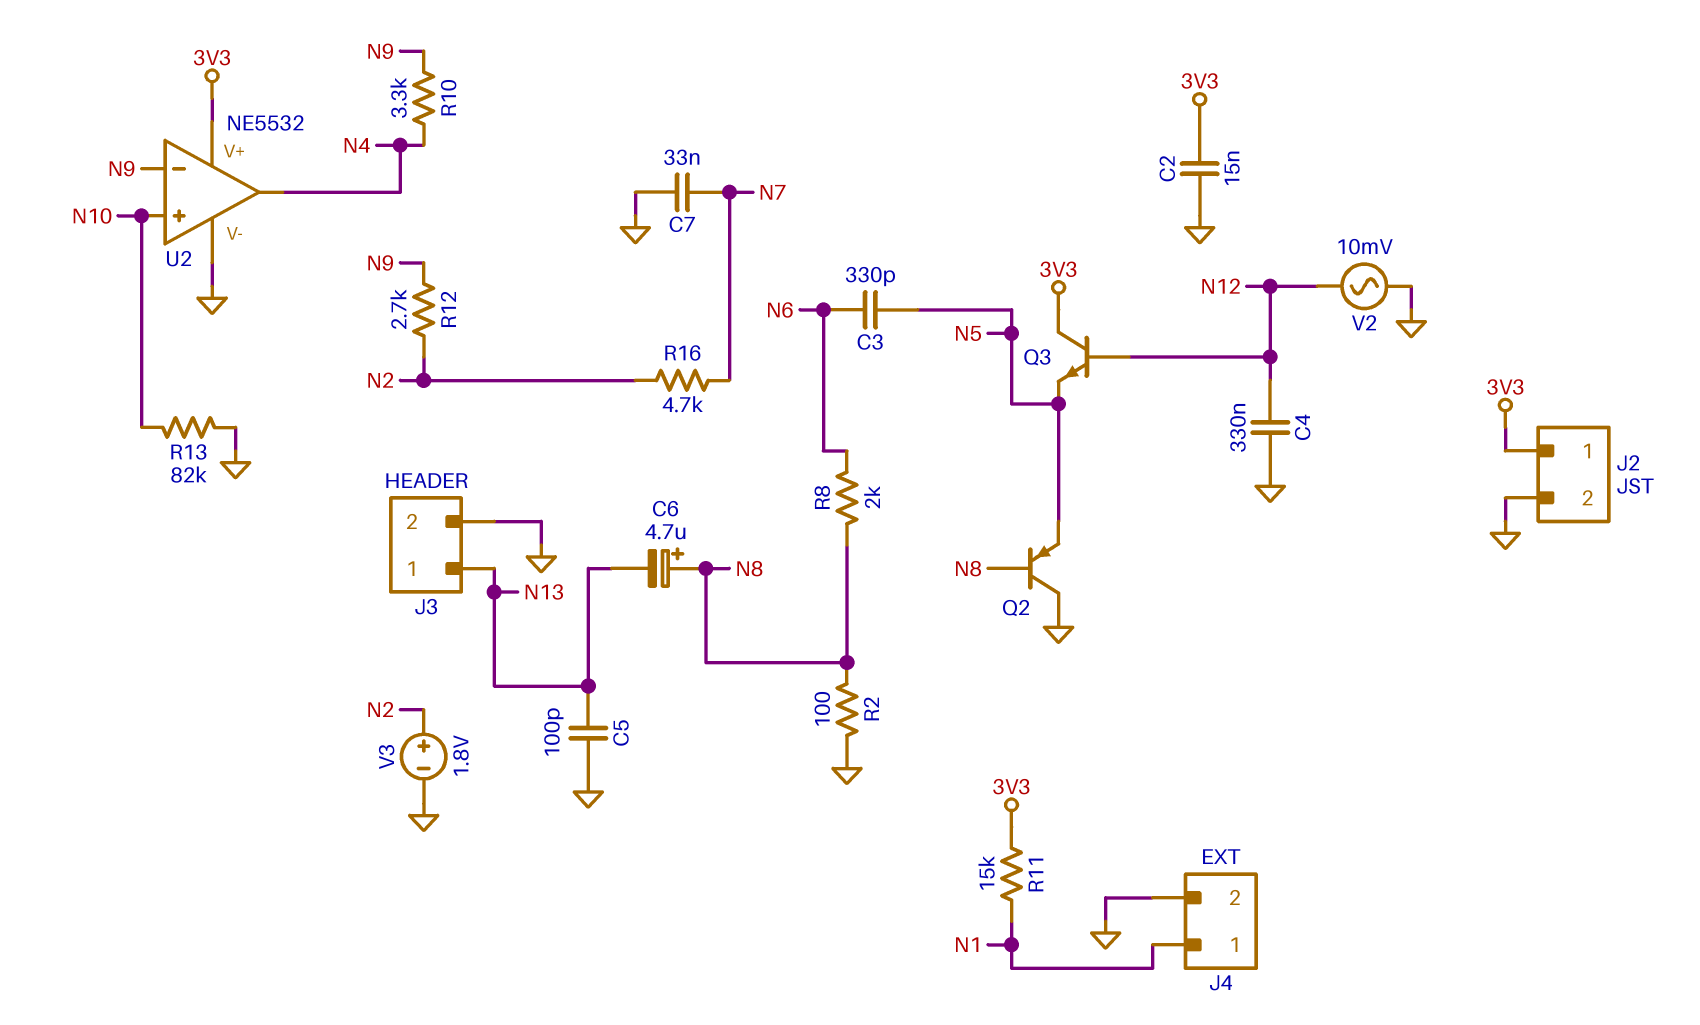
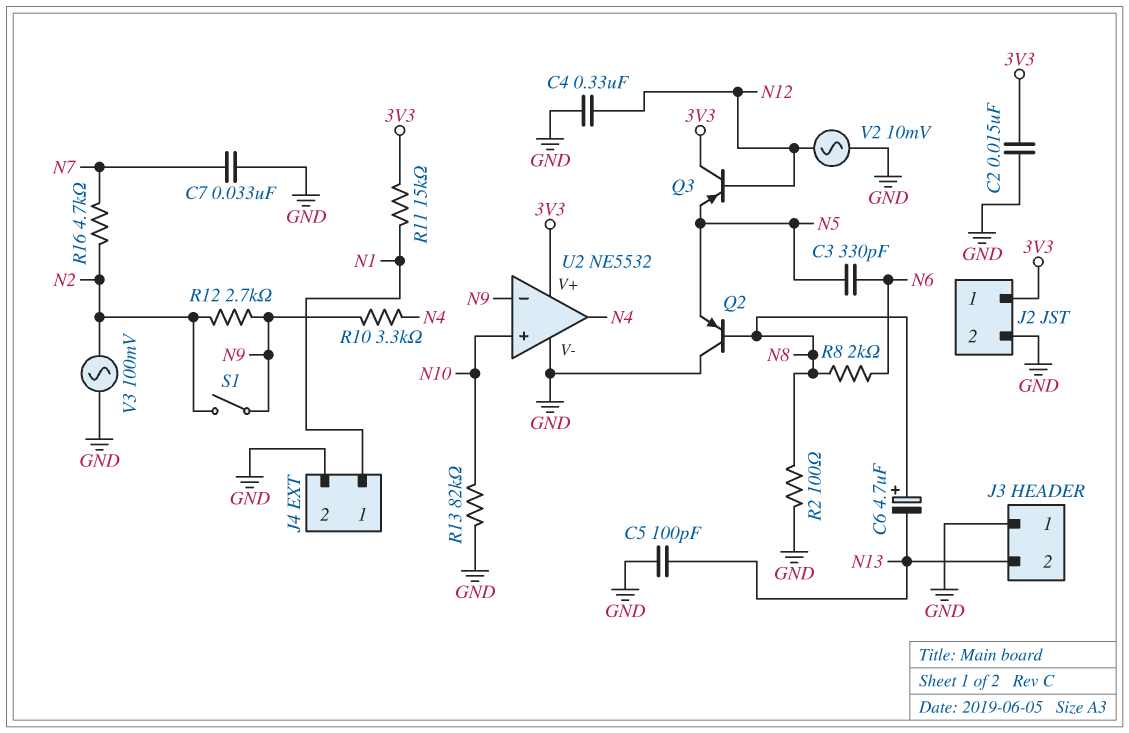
J3 pin 1: N13 -> GND
J3 pin 2: GND -> N13
Q3: NPN (B N12, C 3V3, E N5) -> PNP (B N12, C 3V3, E N5)
S1: none -> switch (N2, N9)
V3: 1.8V (plus N2, minus GND) -> AC 100mV (GND, N2)

